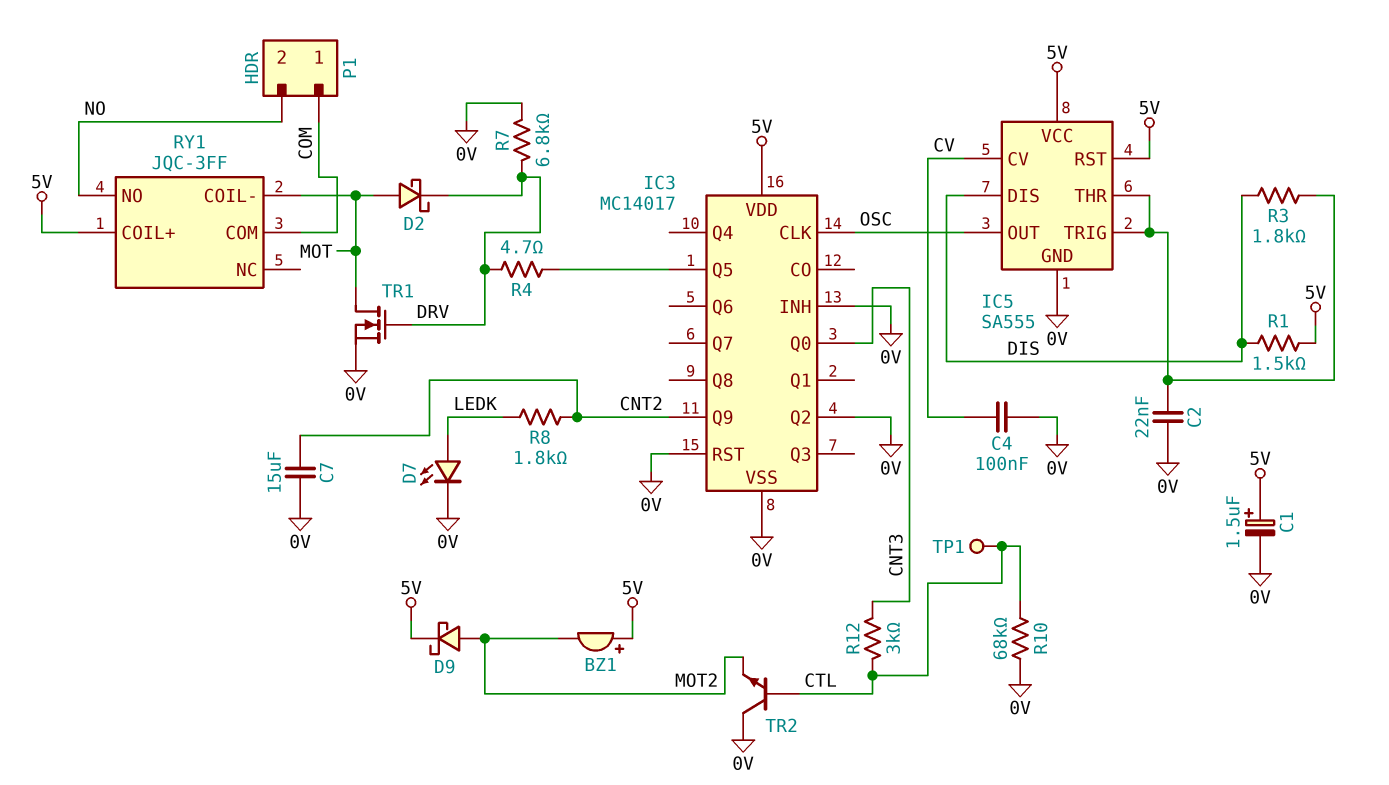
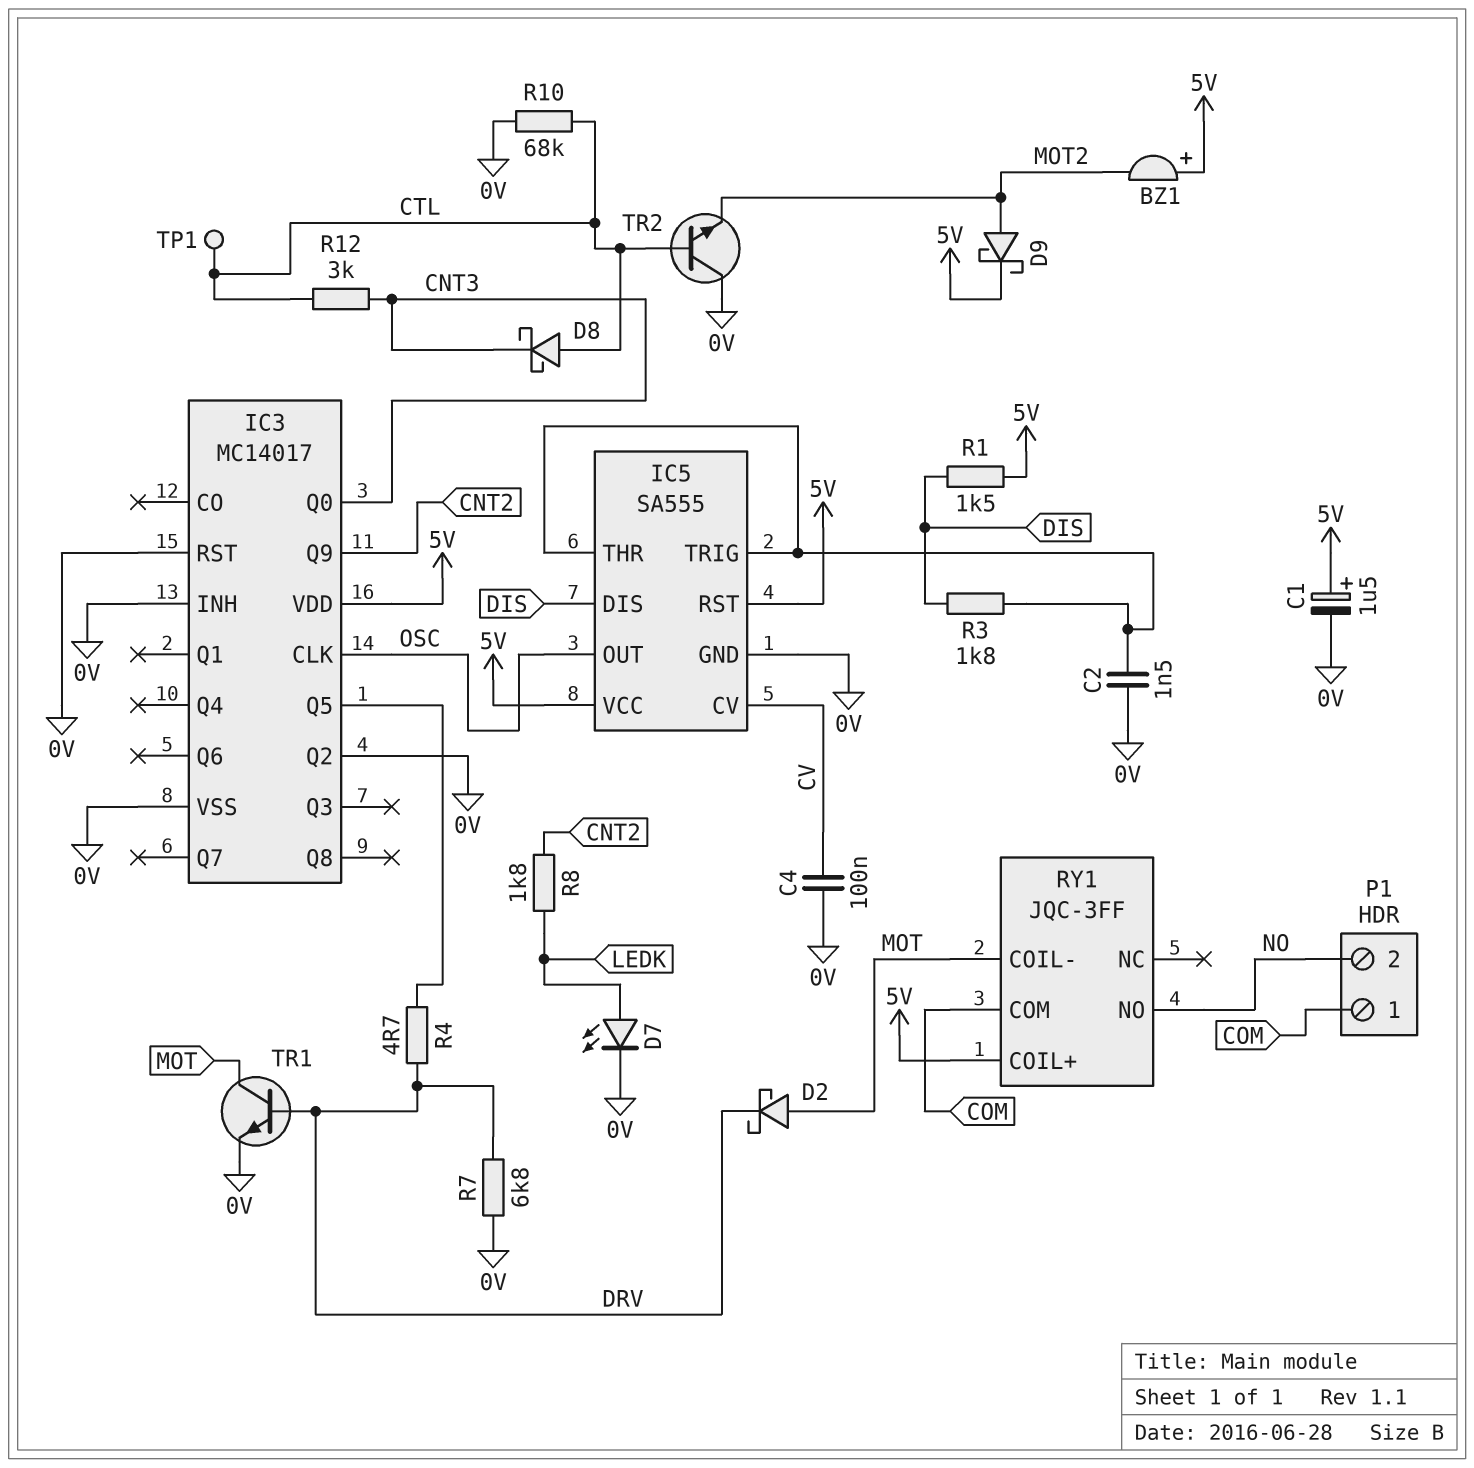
C2: 22nF (0V, IC5/THR) -> 1.5nF (0V, IC5/THR)
C7: 15uF (0V, CNT2) -> none
D8: none -> schottky (A CTL, K CNT3)
TR1: NMOS (G DRV, D MOT, S 0V) -> NPN (B DRV, C MOT, E 0V)

